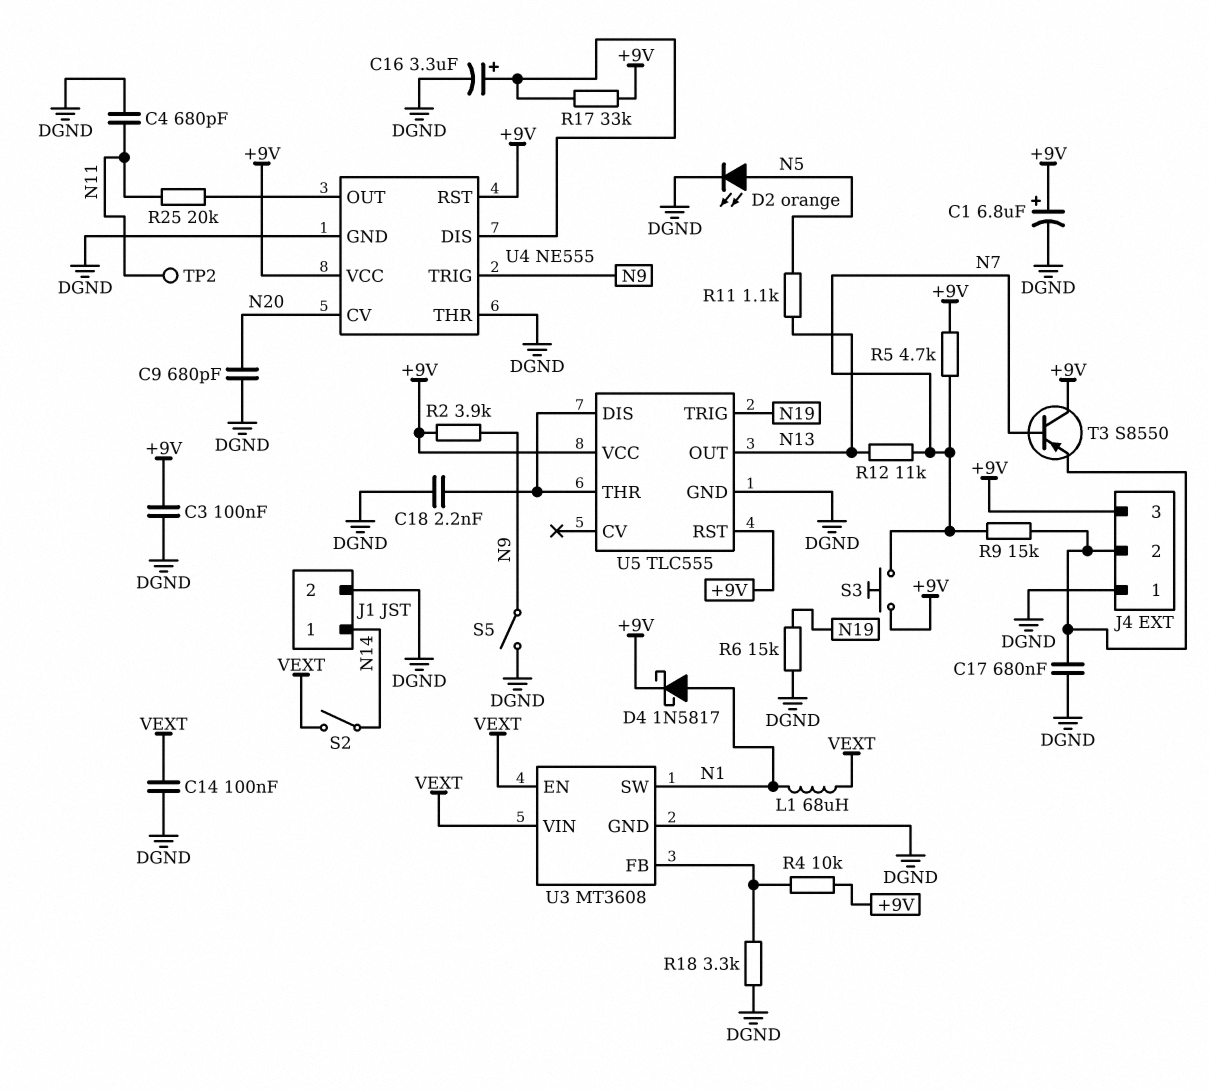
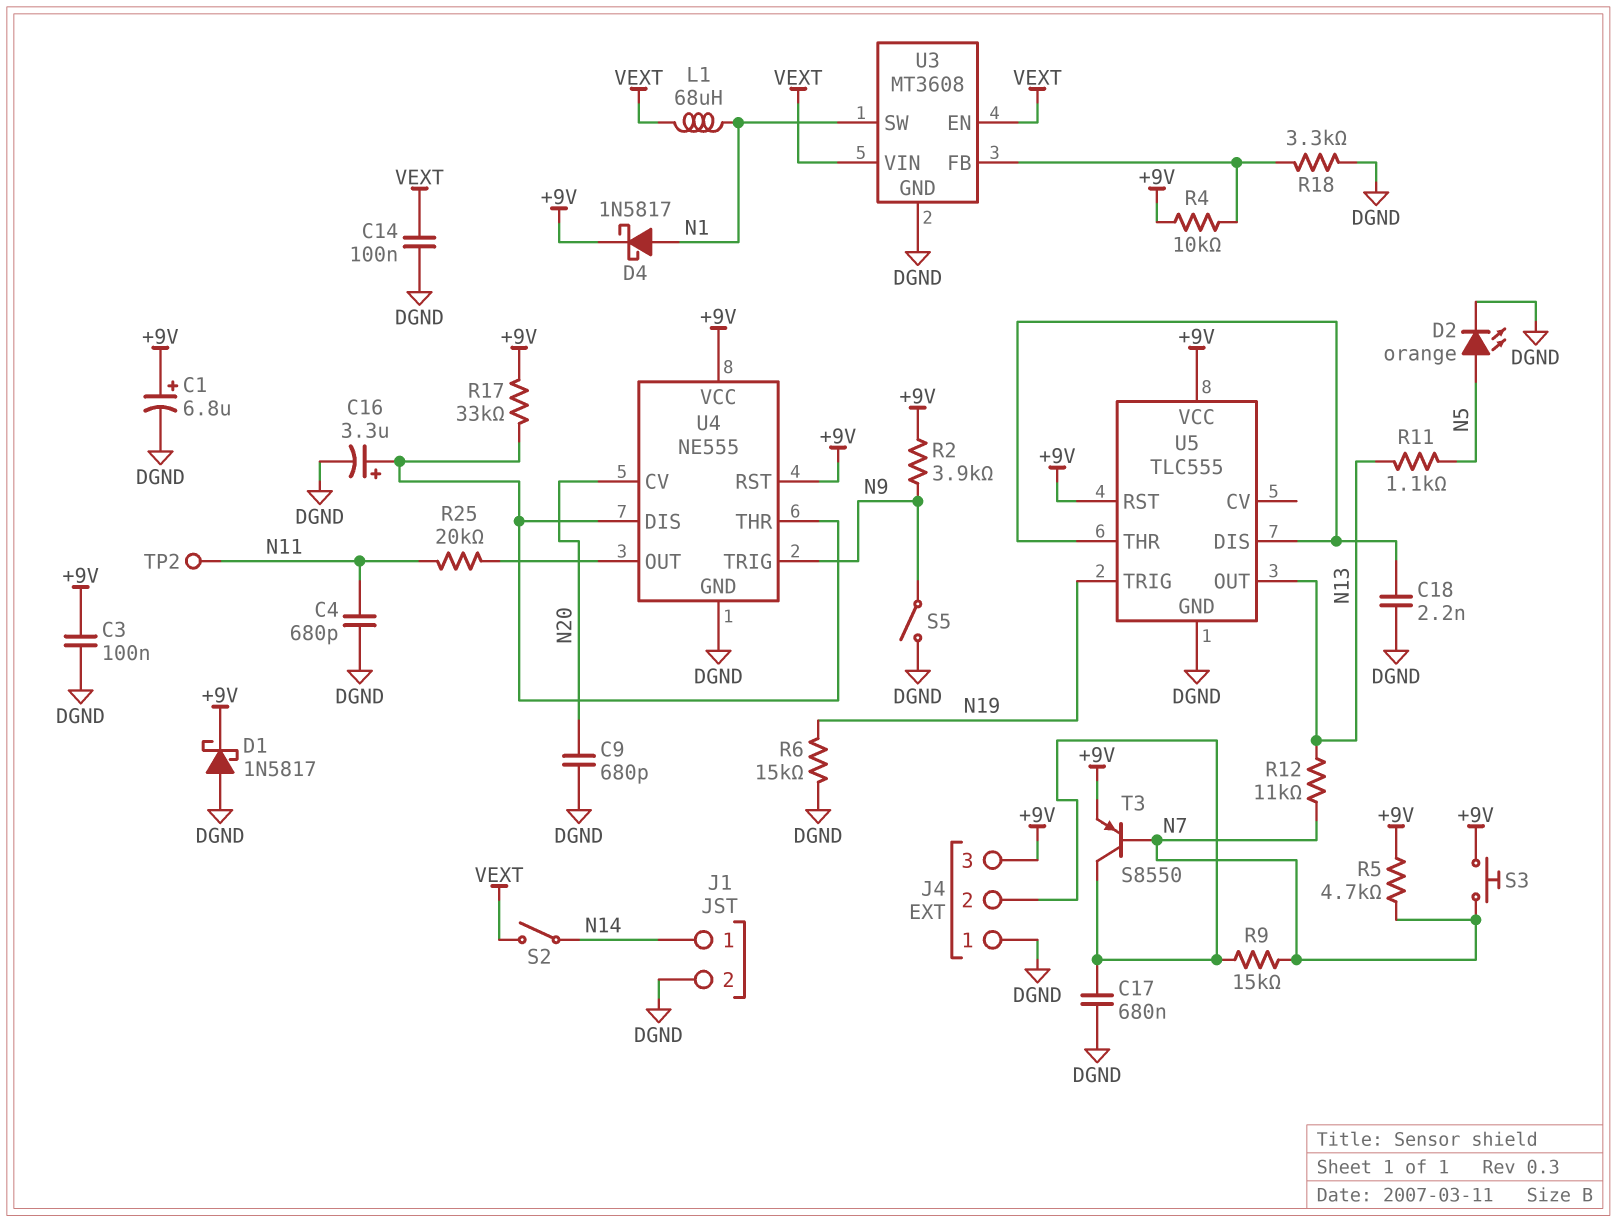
D1: none -> schottky 1N5817 (A DGND, K +9V)
T3: PNP S8550 (B N7, C +9V, E J4/2) -> PNP S8550 (B N7, C J4/2, E +9V)
U4 pin THR: DGND -> U4/DIS

